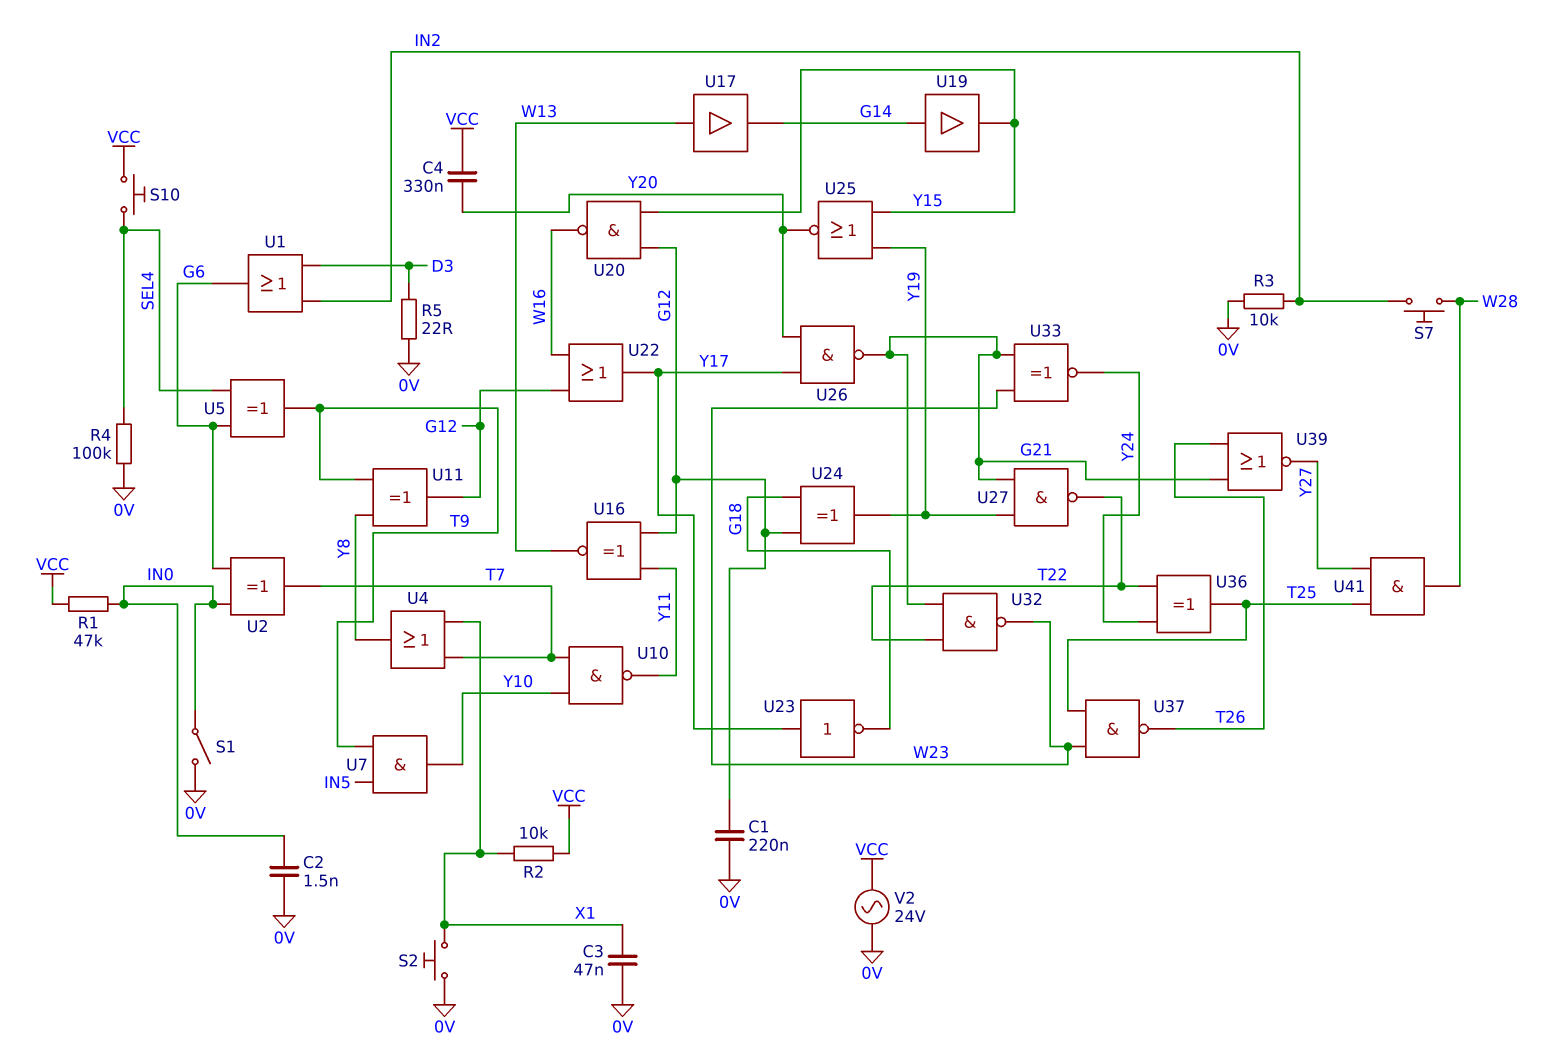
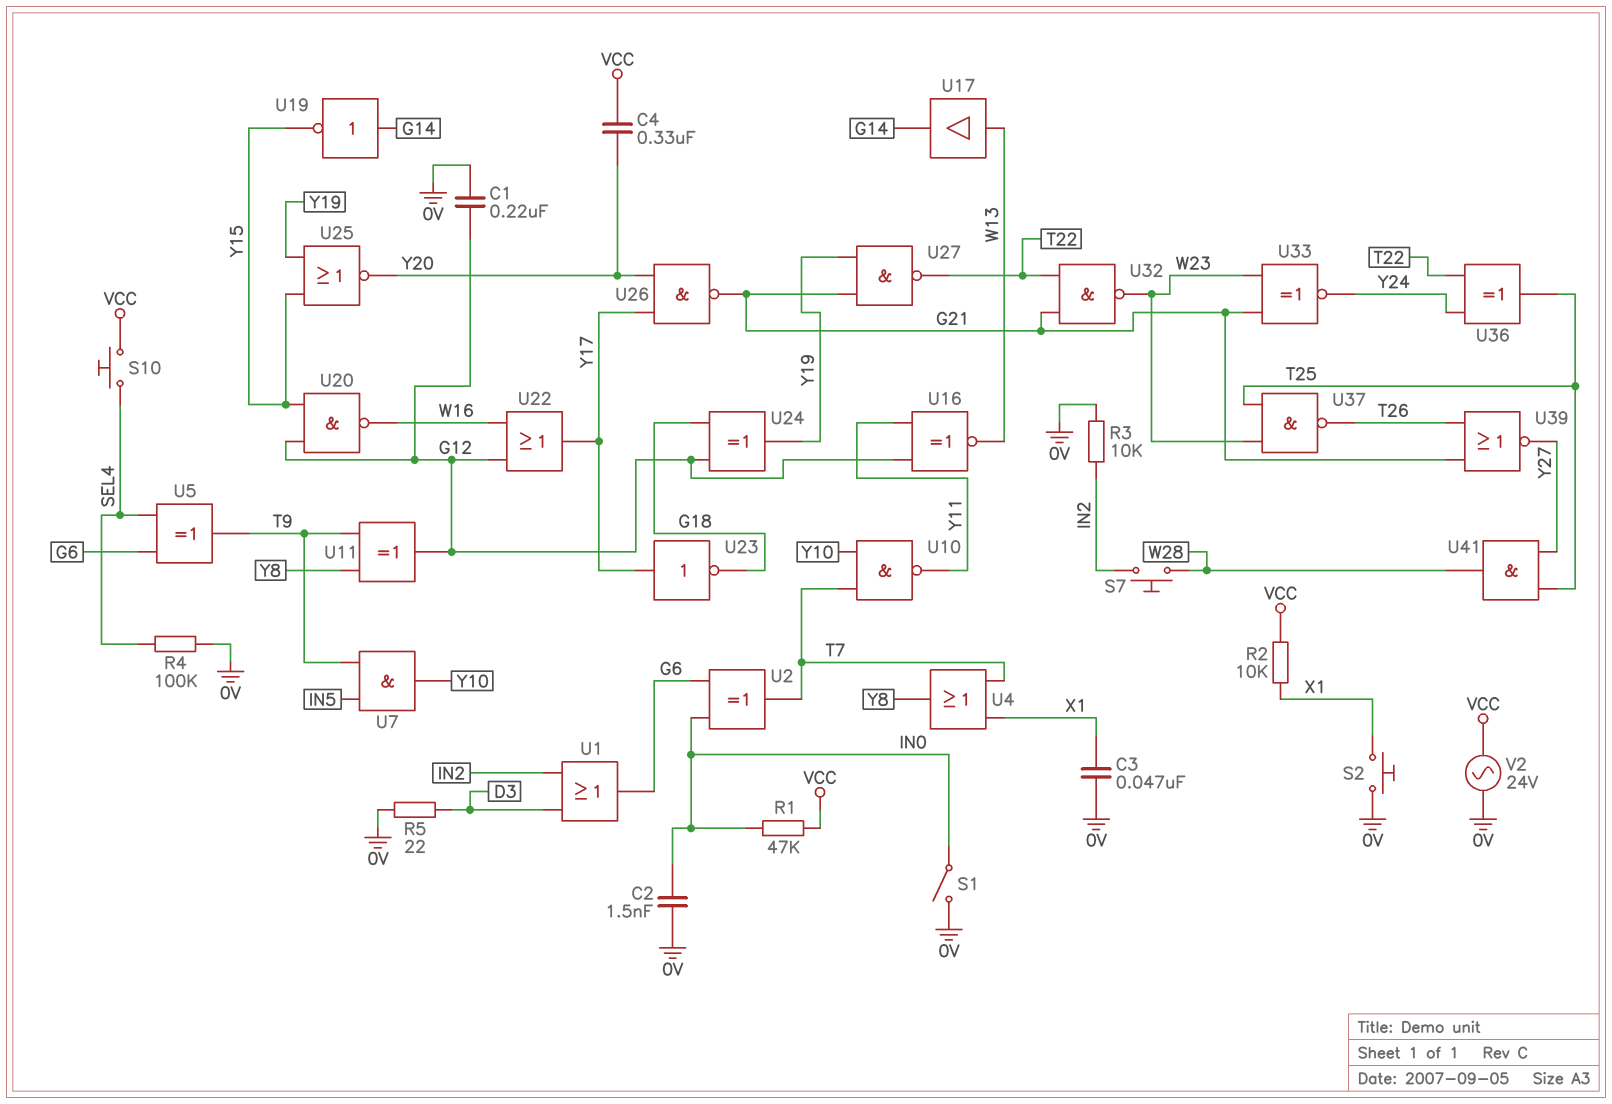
U19: buffer (in G14, out Y15) -> NOT (in G14, out Y15)

